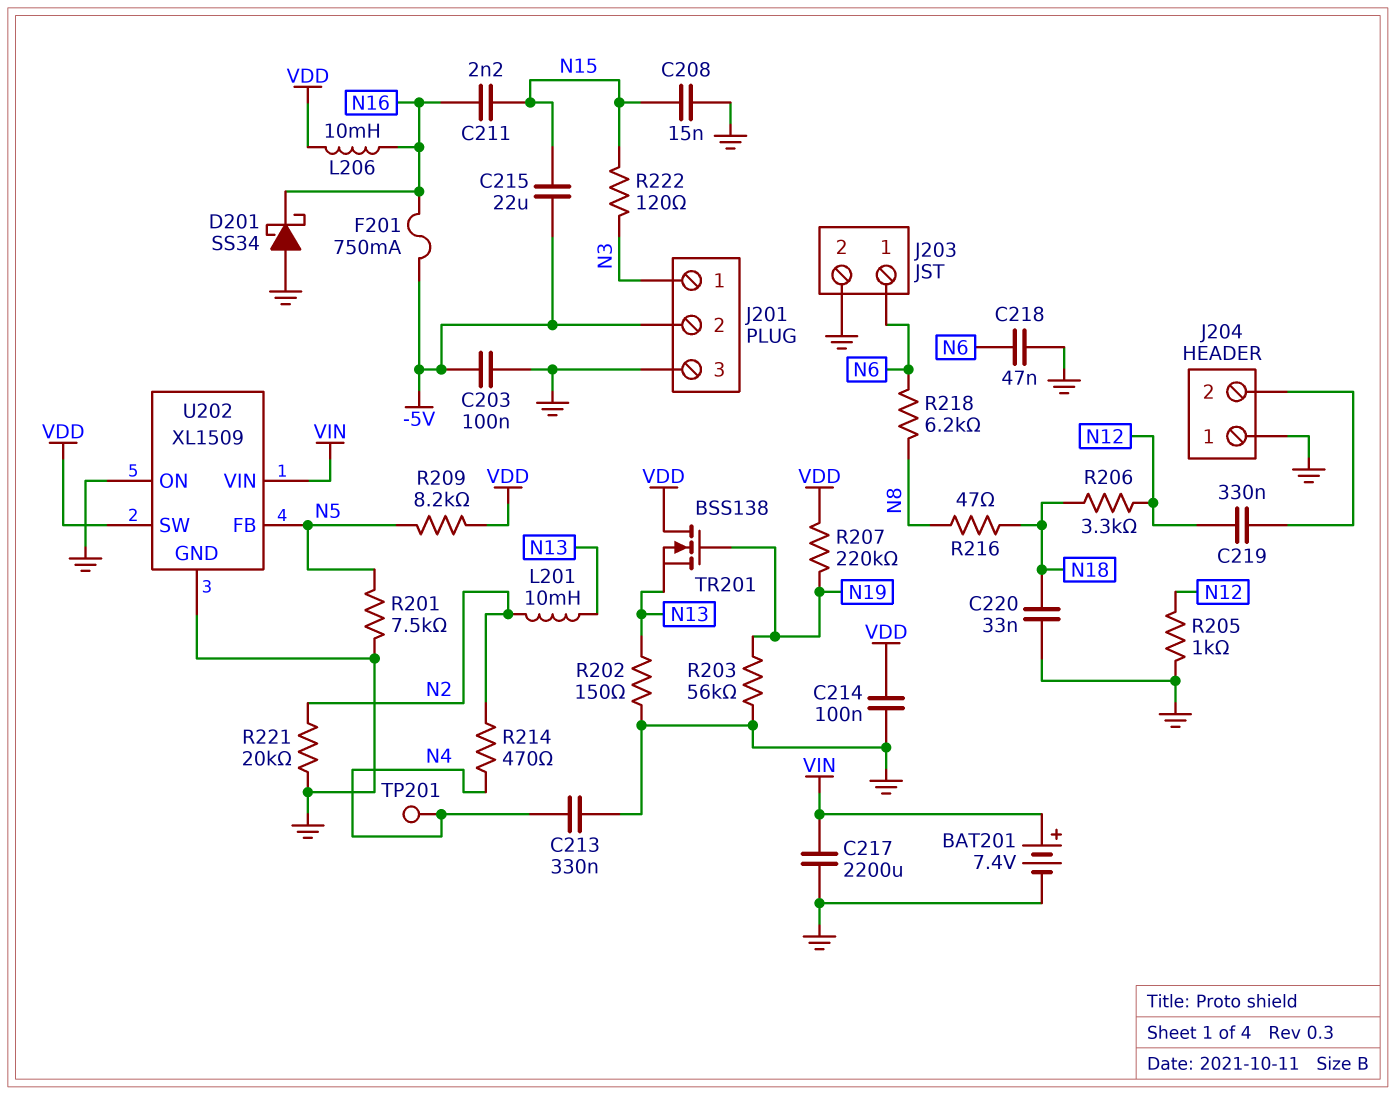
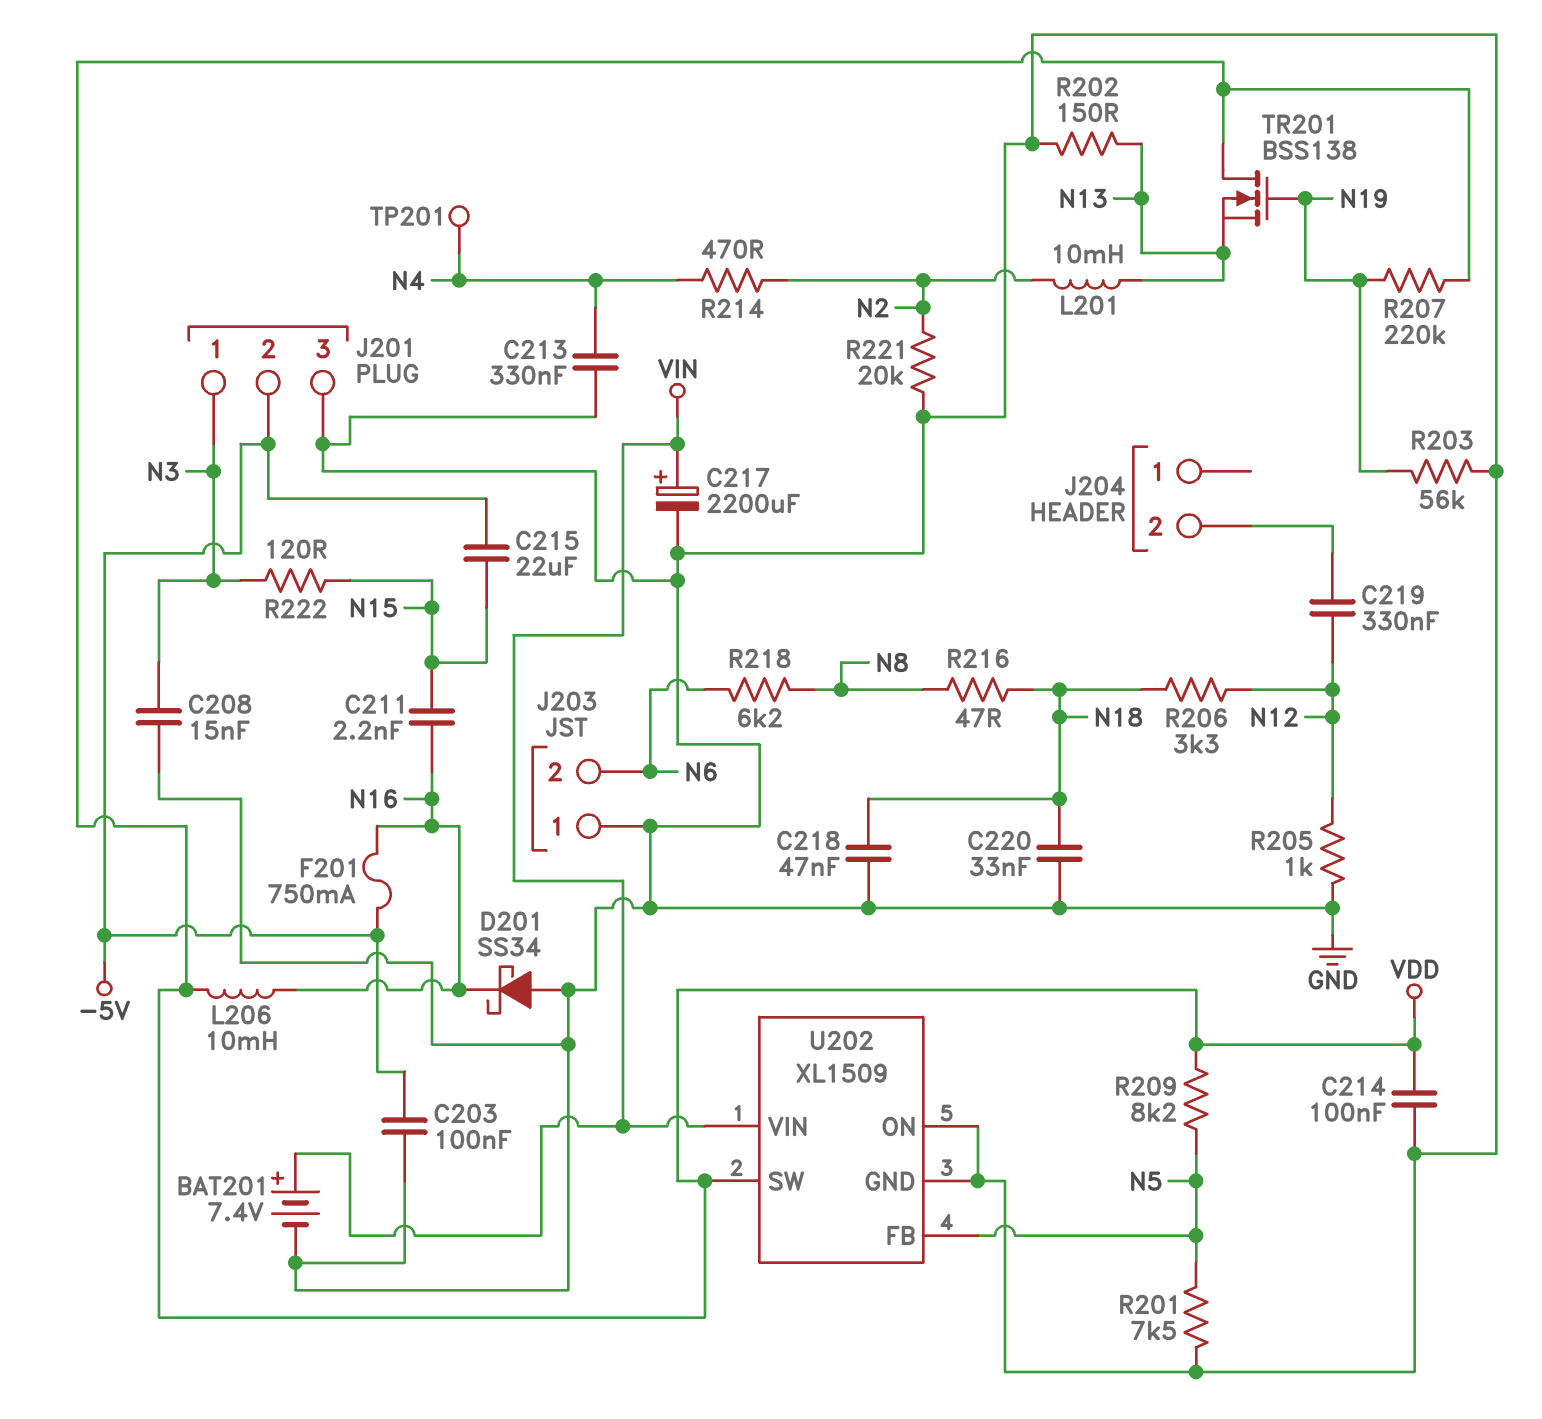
C208: 15nF (GND, N15) -> 15nF (GND, N3)
C217: 2200uF (GND, VIN) -> 2200uF (plus VIN, minus GND)
C218: 47nF (GND, N6) -> 47nF (GND, N18)
J203 pin 1: N6 -> GND
J203 pin 2: GND -> N6
J204 pin 1: GND -> none

